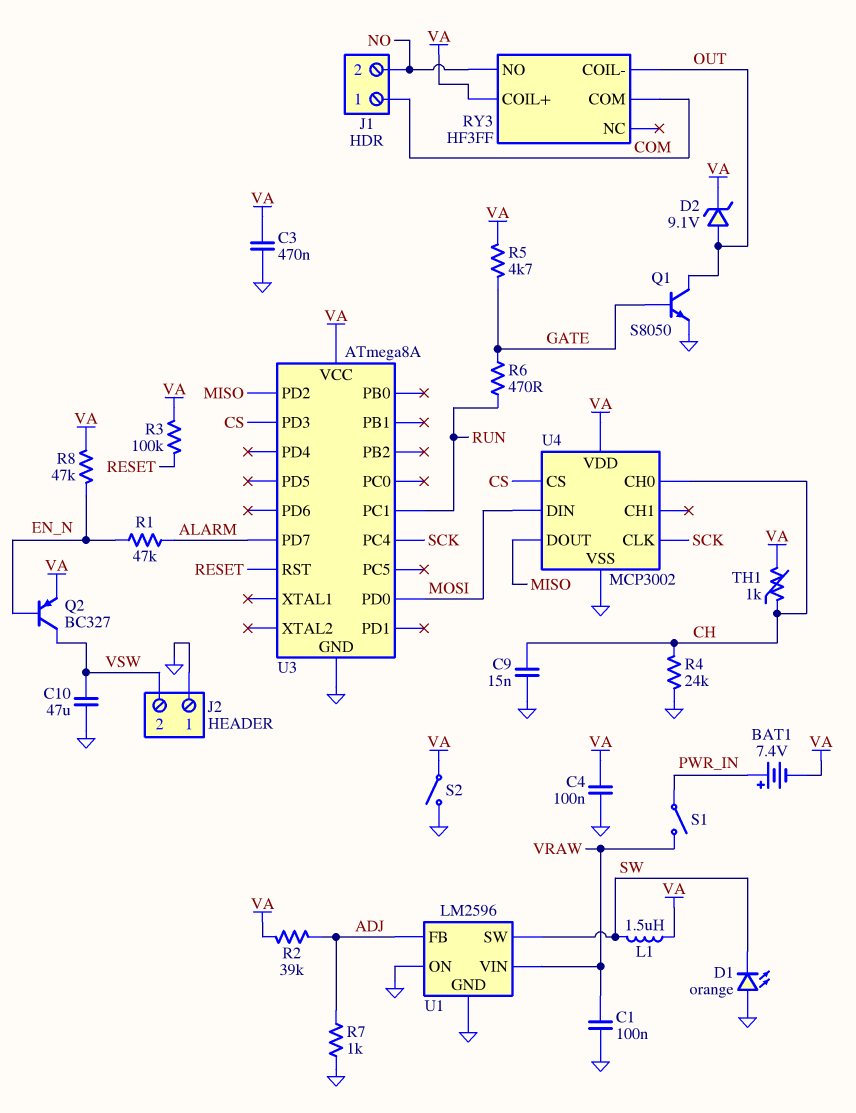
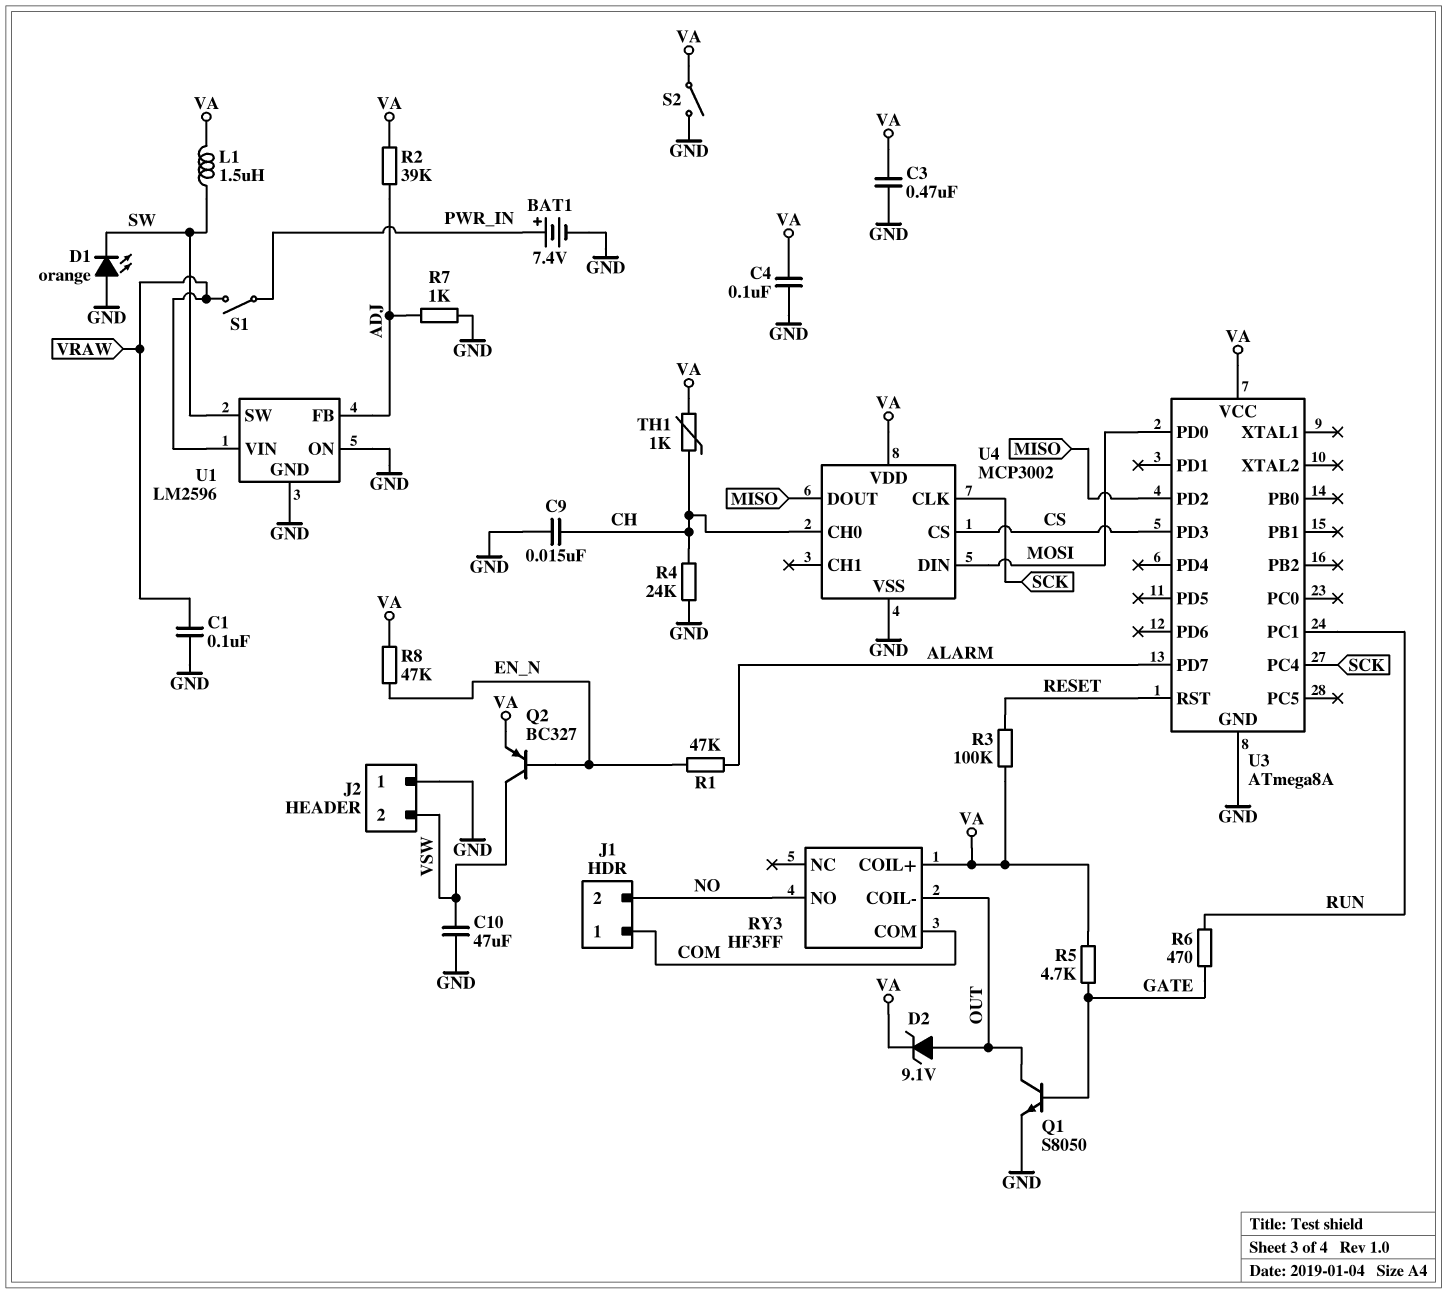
BAT1: 7.4V (plus PWR_IN, minus VA) -> 7.4V (plus PWR_IN, minus GND)

